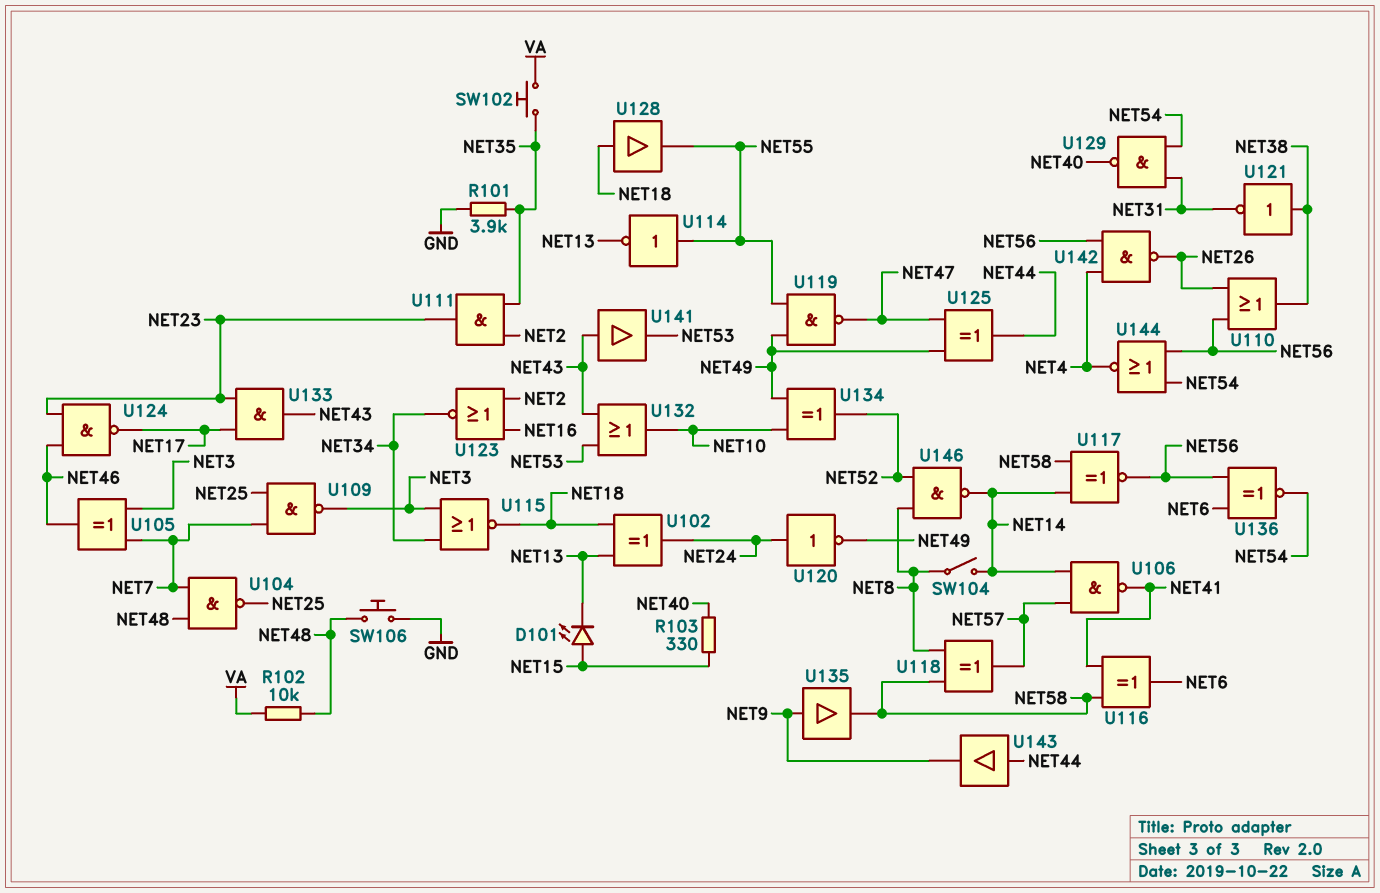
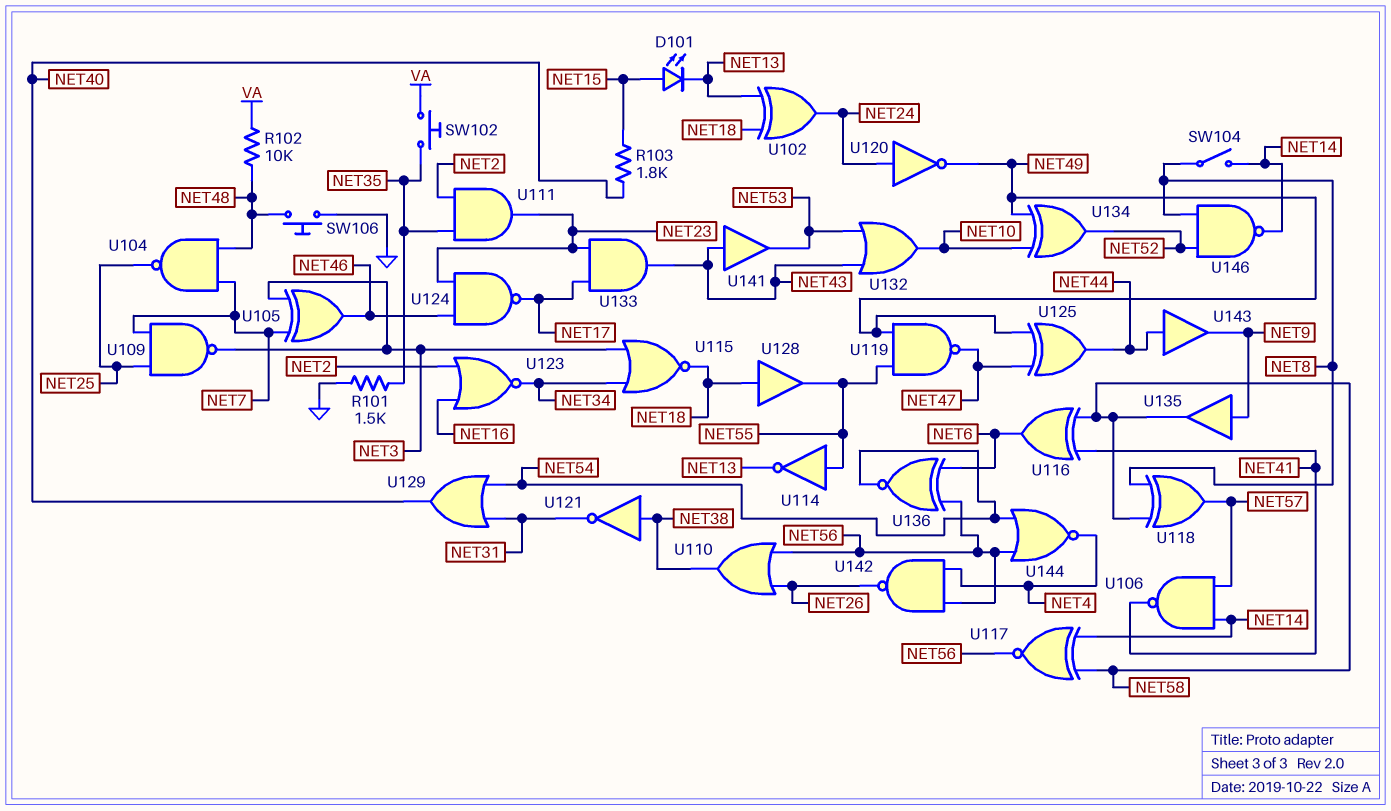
R101: 3.9k (GND, NET35) -> 1.5k (GND, NET35)
R103: 330 (NET15, NET40) -> 1.8k (NET15, NET40)
U129: NAND (in NET31, in NET54, out NET40) -> OR (in NET31, in NET54, out NET40)

